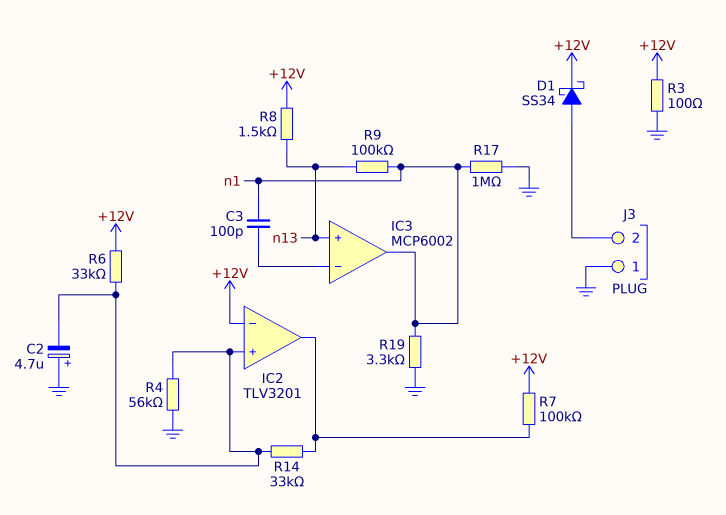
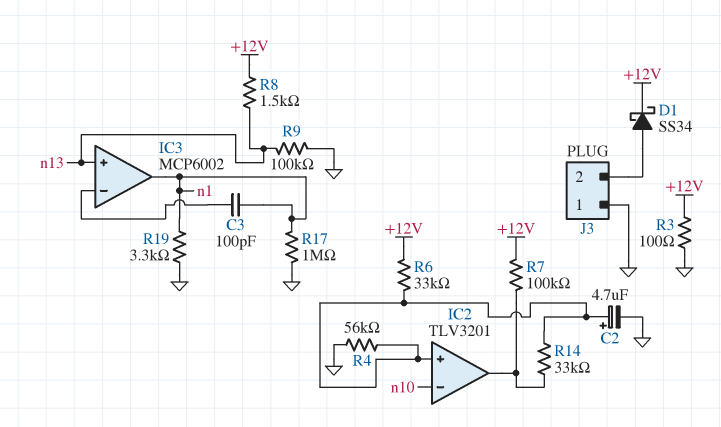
C2: 4.7uF (plus GND, minus IC2/in+) -> 4.7uF (plus IC2/in+, minus GND)
IC2 pin in-: +12V -> n10
R9: 100k (n1, n13) -> 100k (GND, n13)

